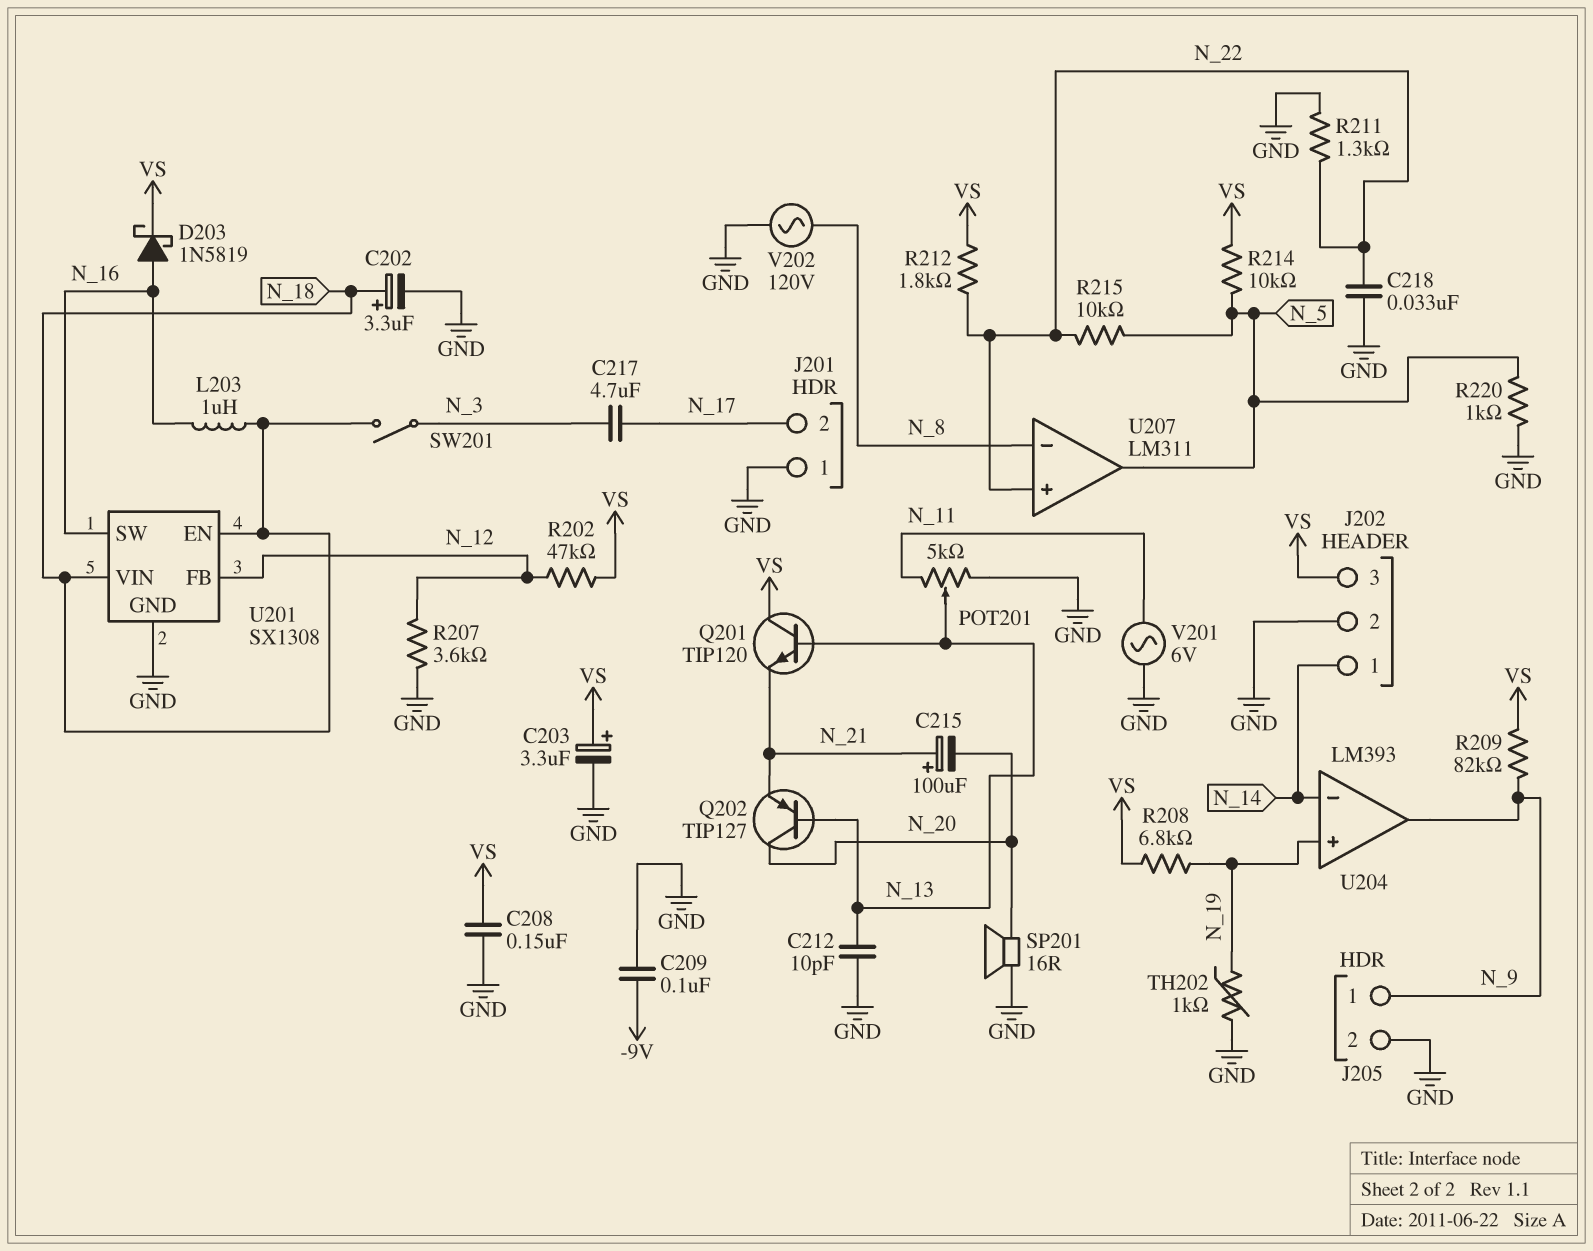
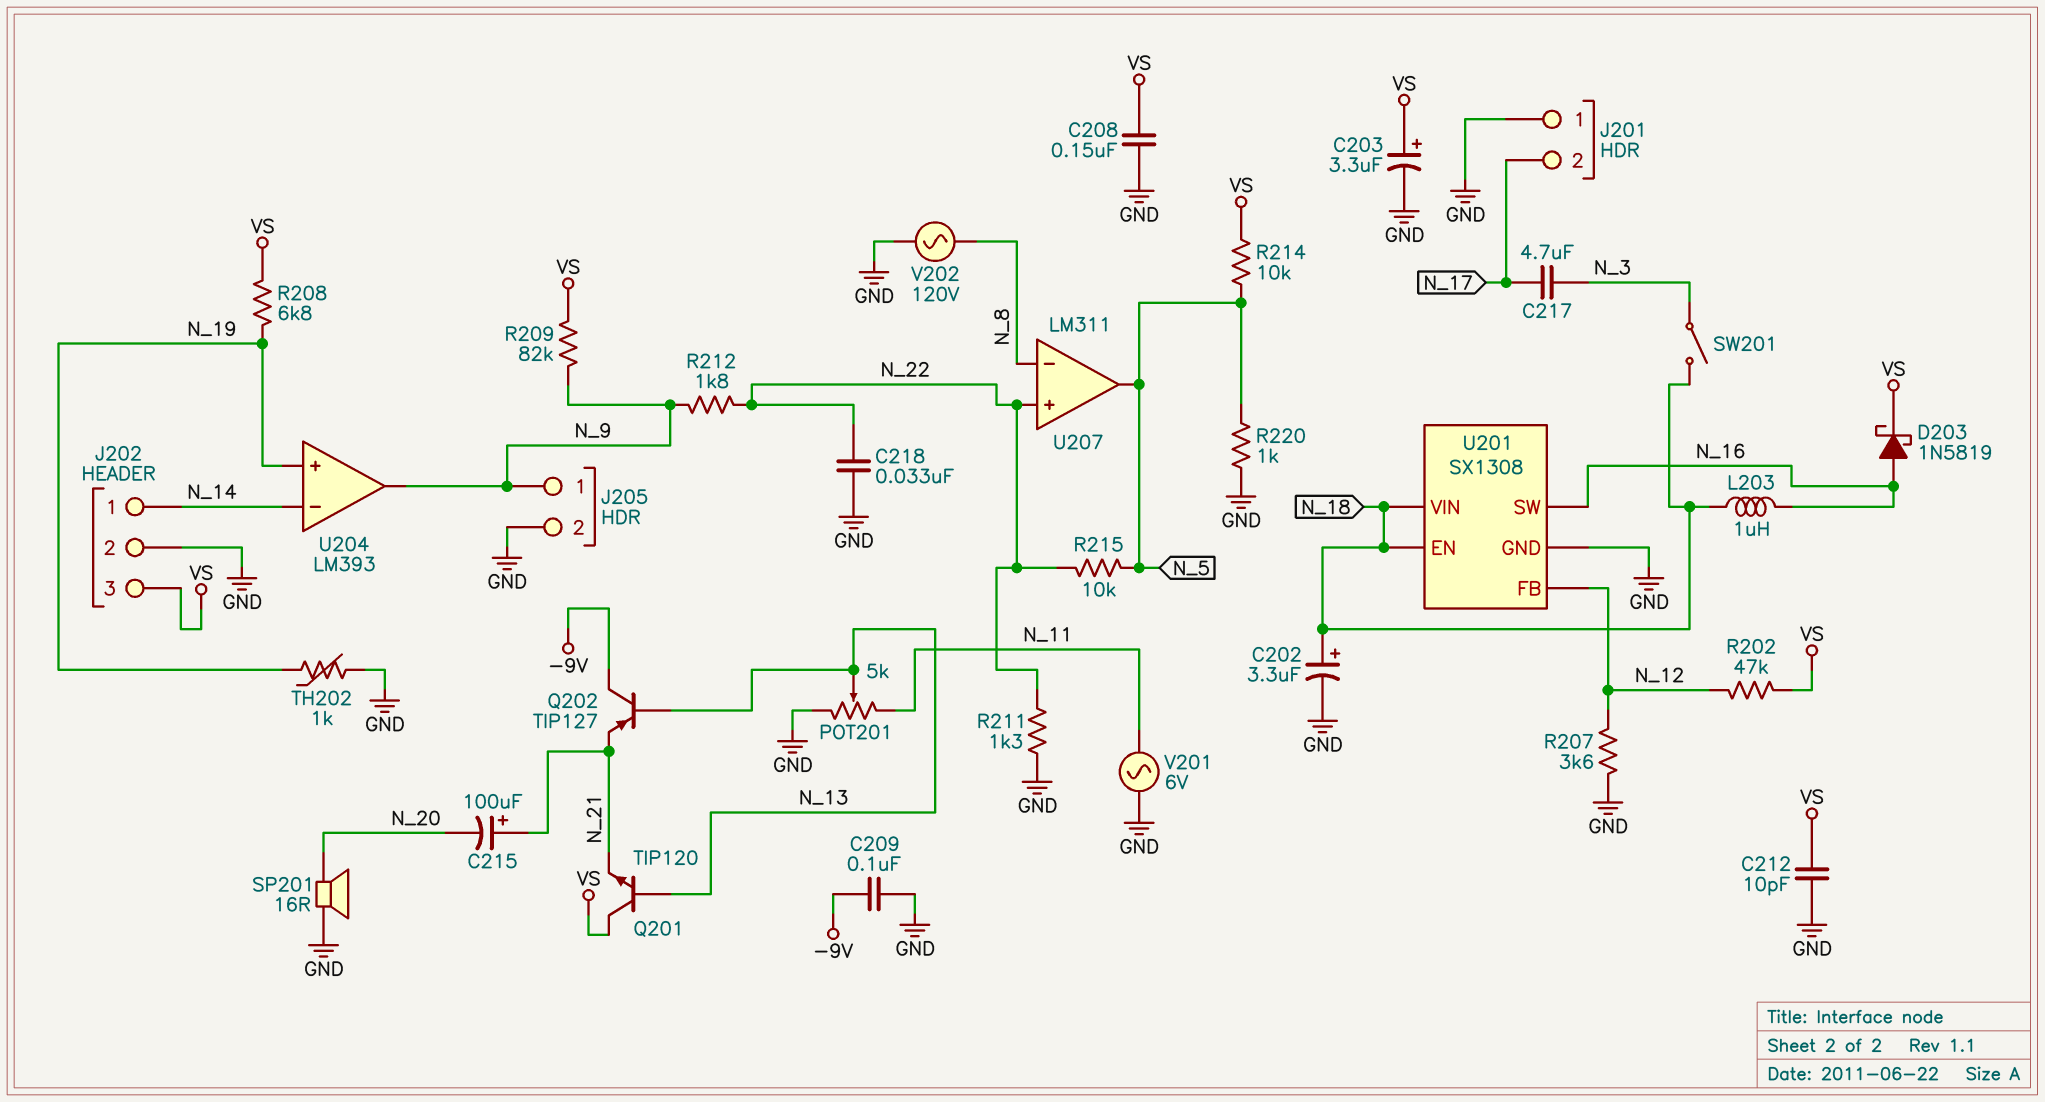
C212: 10pF (GND, N_13) -> 10pF (GND, VS)
Q202: PNP TIP127 (B N_13, C N_20, E N_21) -> PNP TIP127 (B N_13, C -9V, E N_21)
R212: 1.8k (N_22, VS) -> 1.8k (N_9, N_22)

